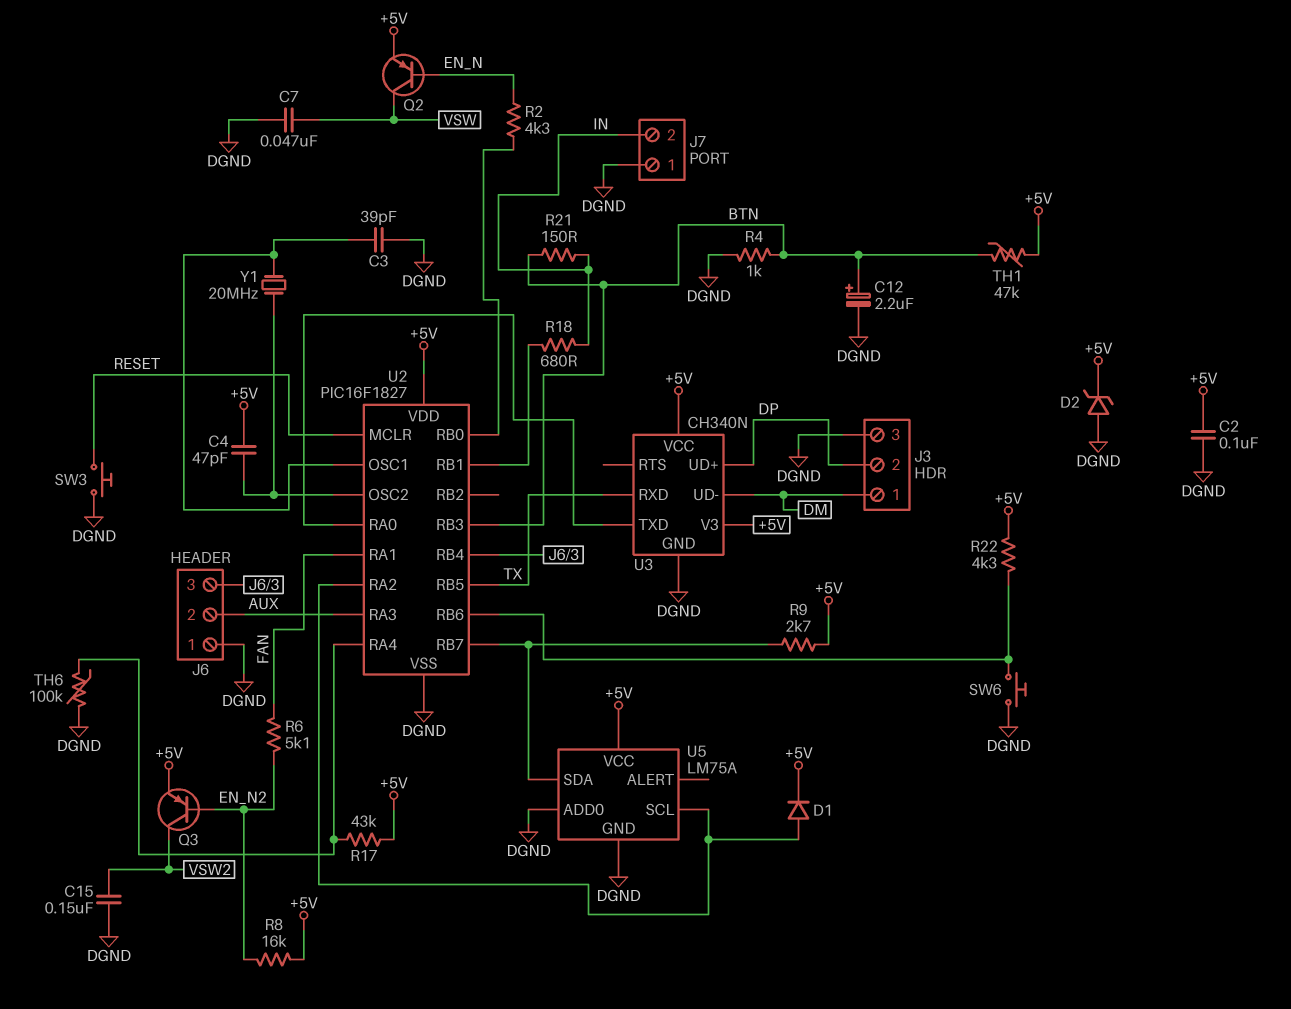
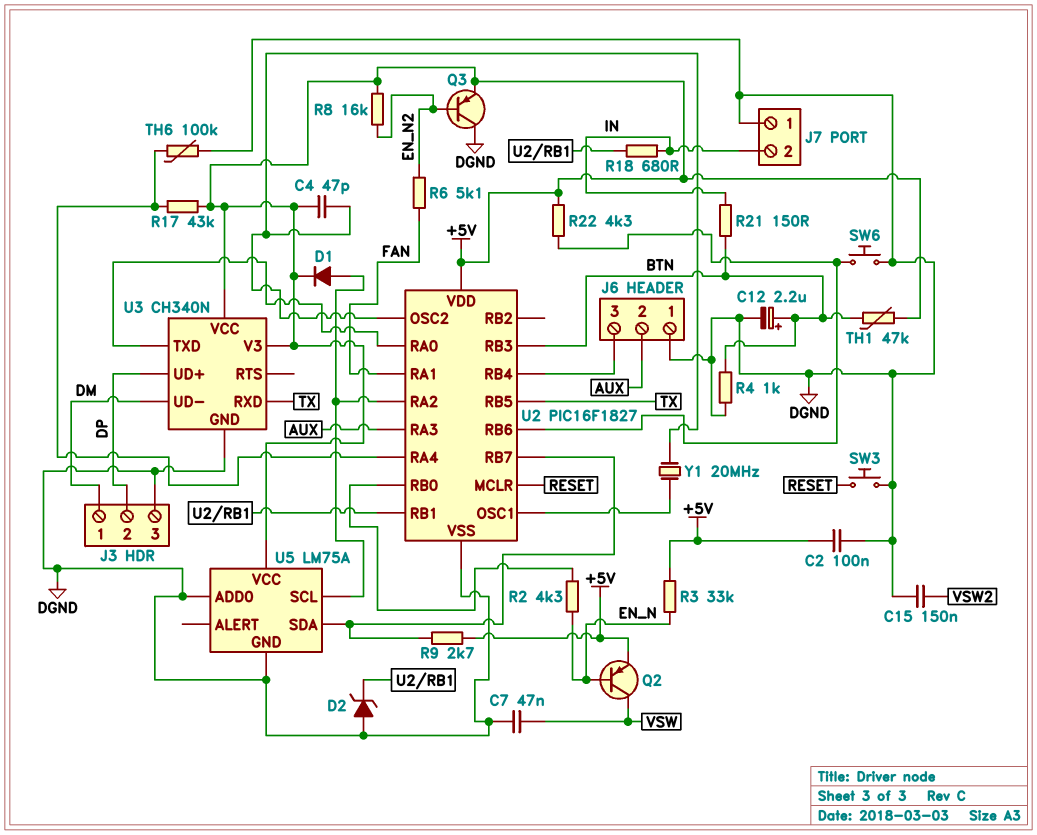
C3: 39pF (DGND, U2/OSC1) -> none
D2: zener (A DGND, K +5V) -> zener (A DGND, K U2/RB1)
Q3: PNP (B EN_N2, C VSW2, E +5V) -> PNP (B EN_N2, C DGND, E +5V)
R3: none -> 33k (+5V, EN_N)

